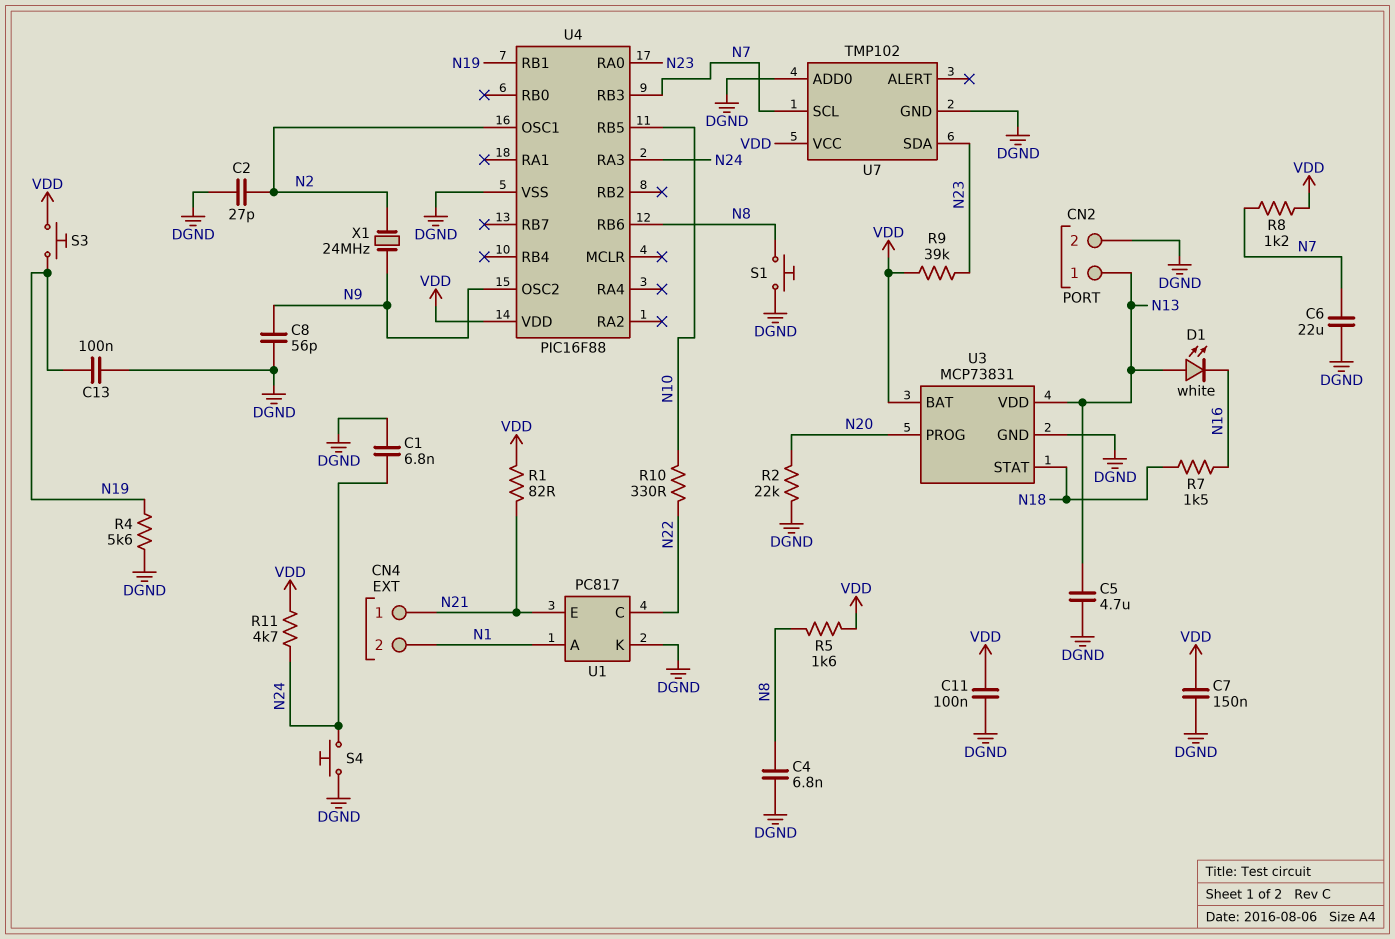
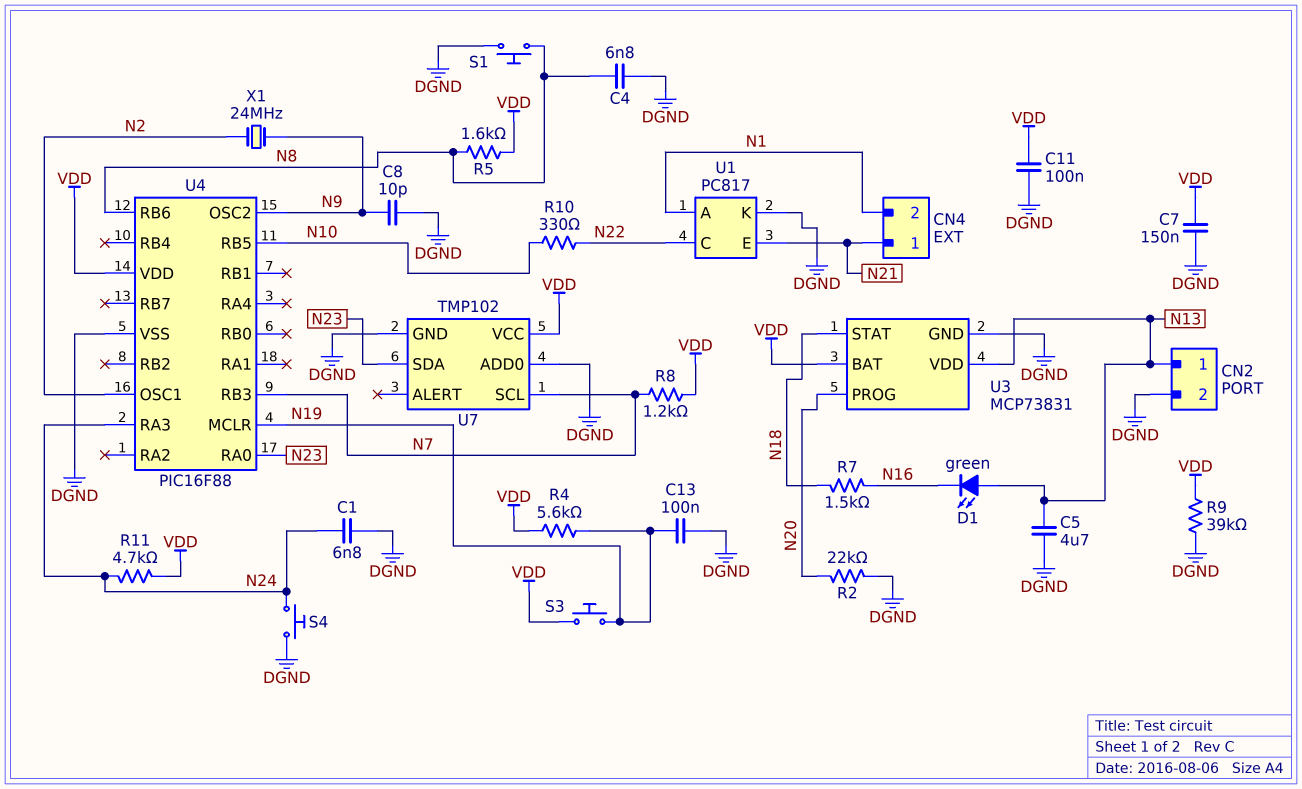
C2: 27pF (DGND, N2) -> none
C6: 22uF (DGND, N7) -> none
C8: 56pF (DGND, N9) -> 10pF (DGND, N9)
D1: LED white (A N13, K N16) -> LED green (A N13, K N16)
R1: 82 (N21, VDD) -> none
R4: 5.6k (DGND, N19) -> 5.6k (N19, VDD)
R9: 39k (N23, VDD) -> 39k (DGND, VDD)
U4 pin MCLR: none -> N19
U4 pin RB1: N19 -> none

